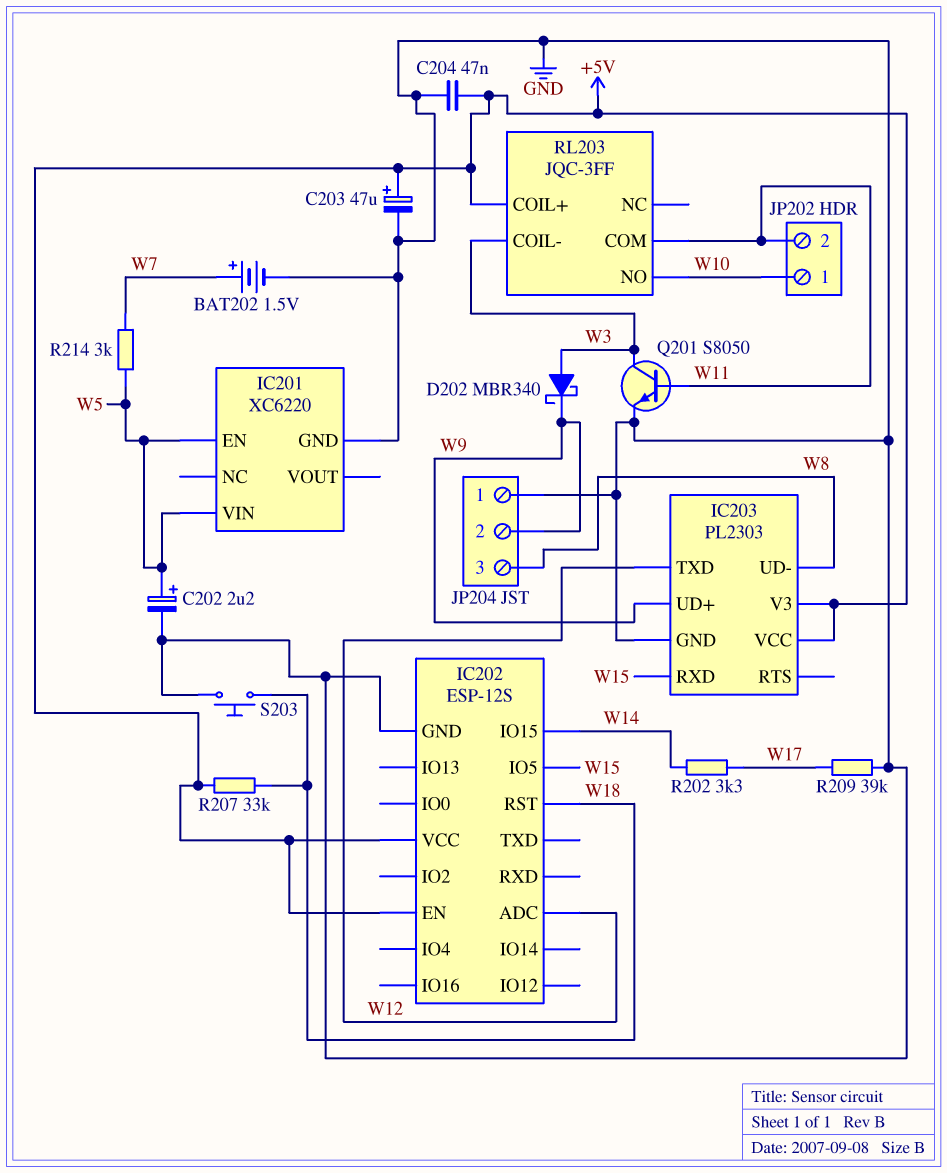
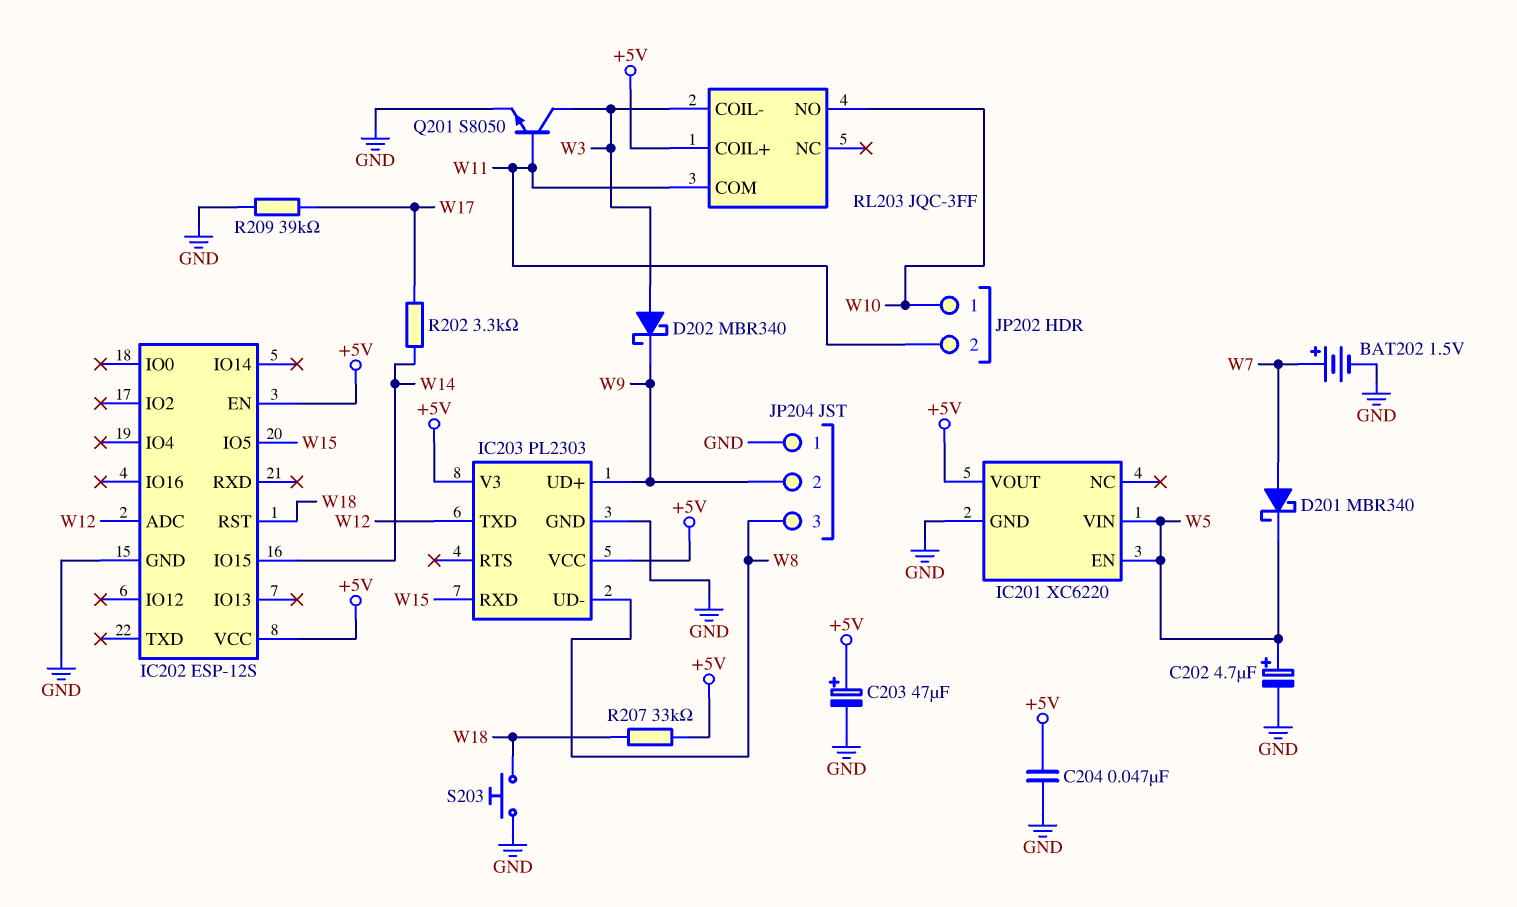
C202: 2.2uF (plus W5, minus GND) -> 4.7uF (plus W5, minus GND)
D201: none -> schottky MBR340 (A W7, K W5)
IC201 pin VOUT: none -> +5V
R214: 3k (W5, W7) -> none

